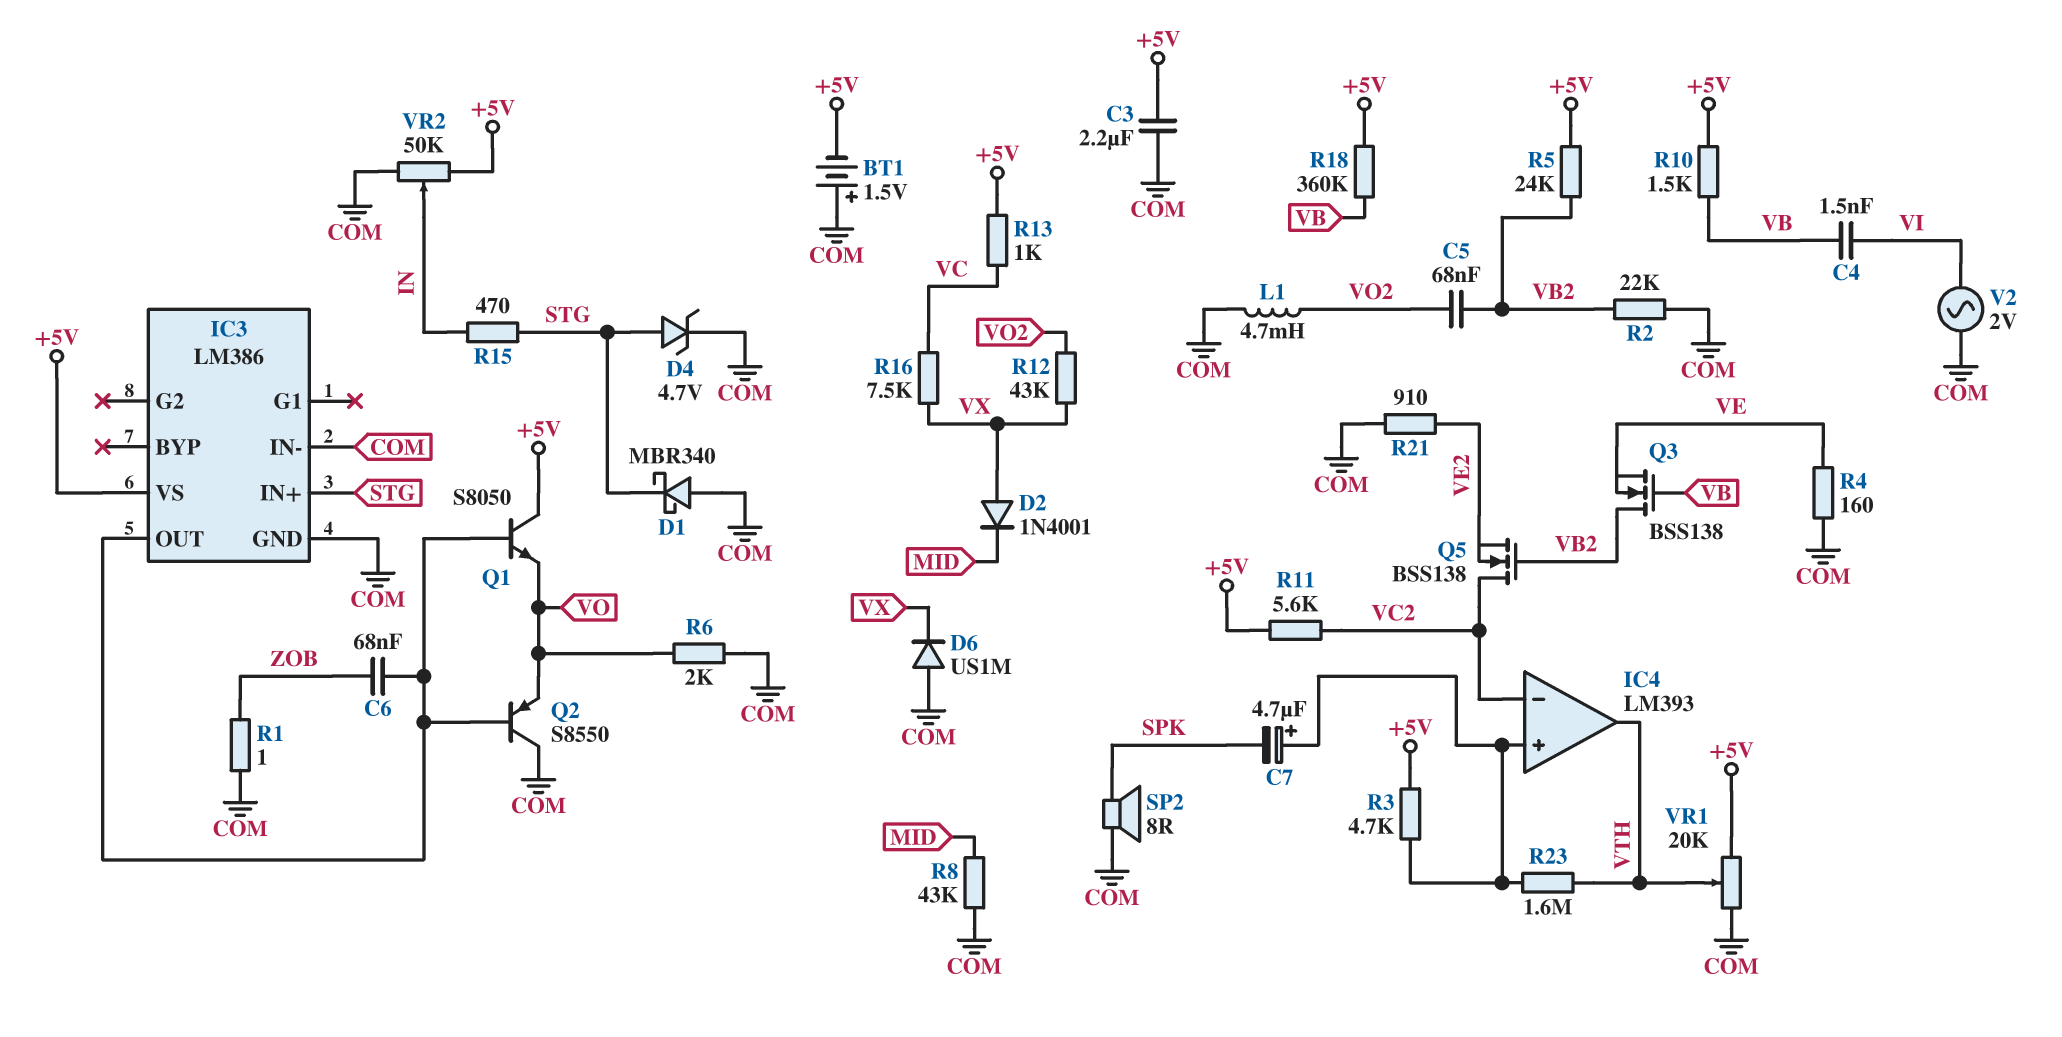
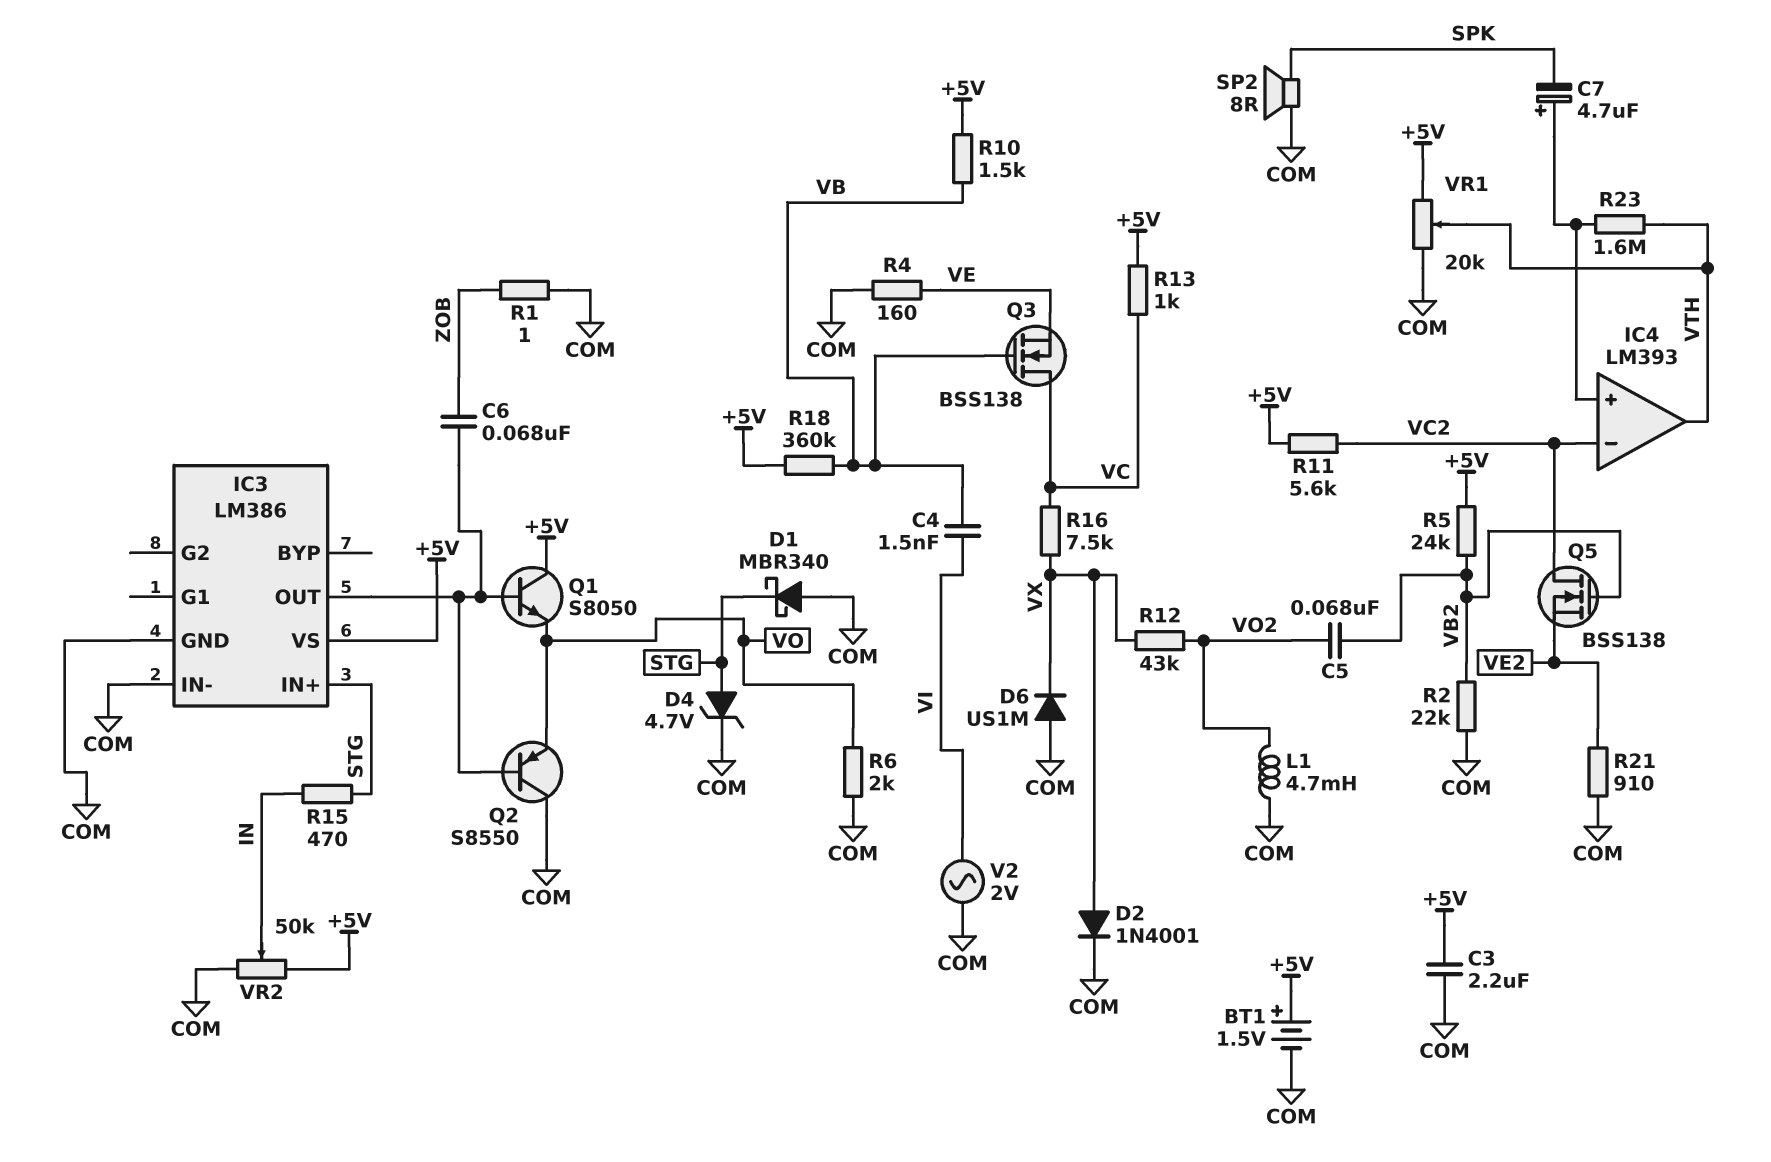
BT1: 1.5V (plus COM, minus +5V) -> 1.5V (plus +5V, minus COM)
D2: diode 1N4001 (A VX, K MID) -> diode 1N4001 (A VX, K COM)
Q3: NMOS BSS138 (G VB, D VB2, S VE) -> NMOS BSS138 (G VB, D VC, S VE)
R3: 4.7k (+5V, IC4/in+) -> none
R8: 43k (COM, MID) -> none

